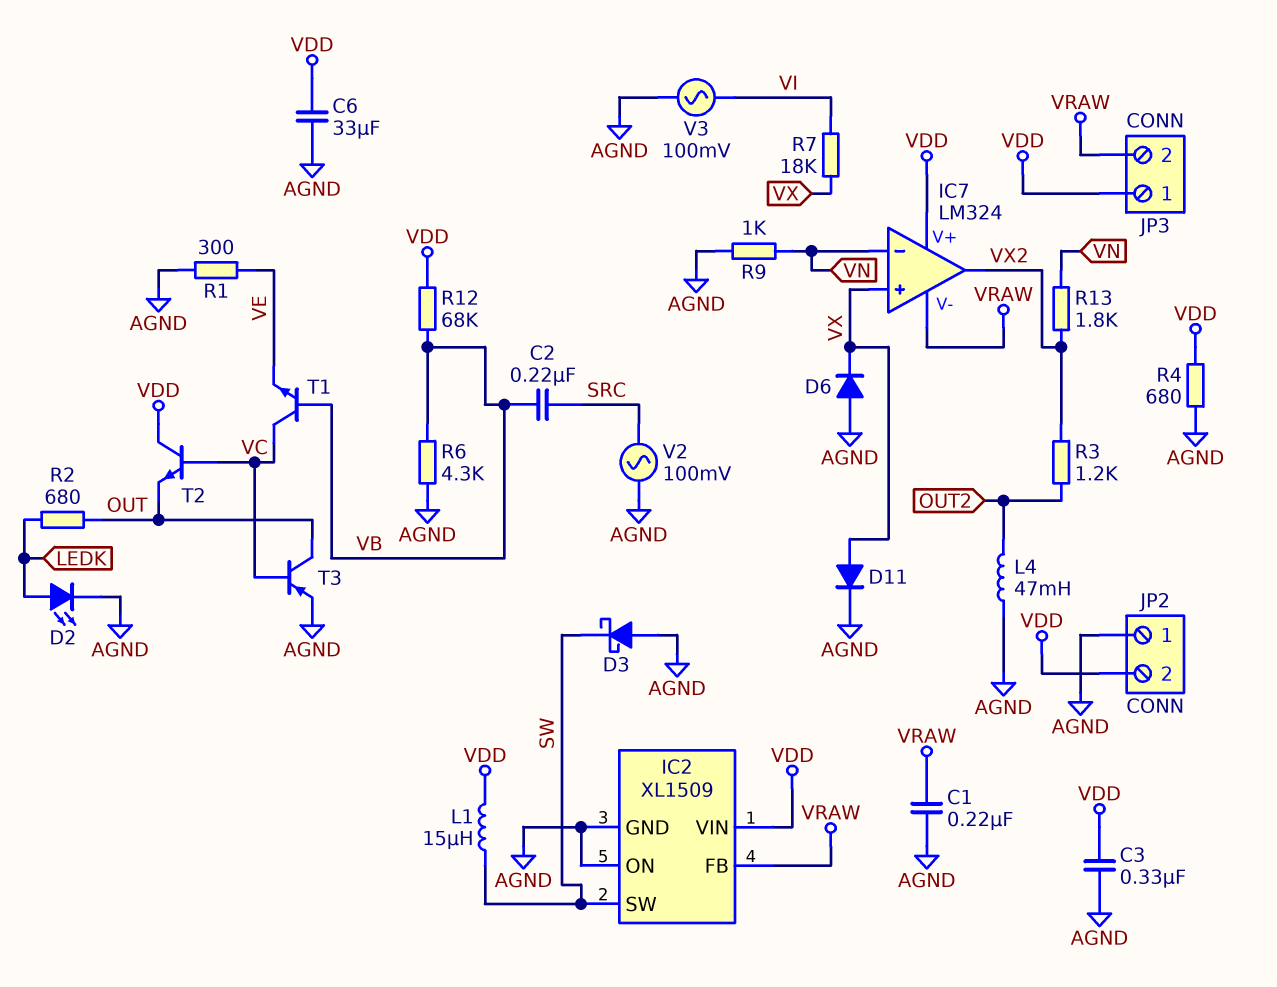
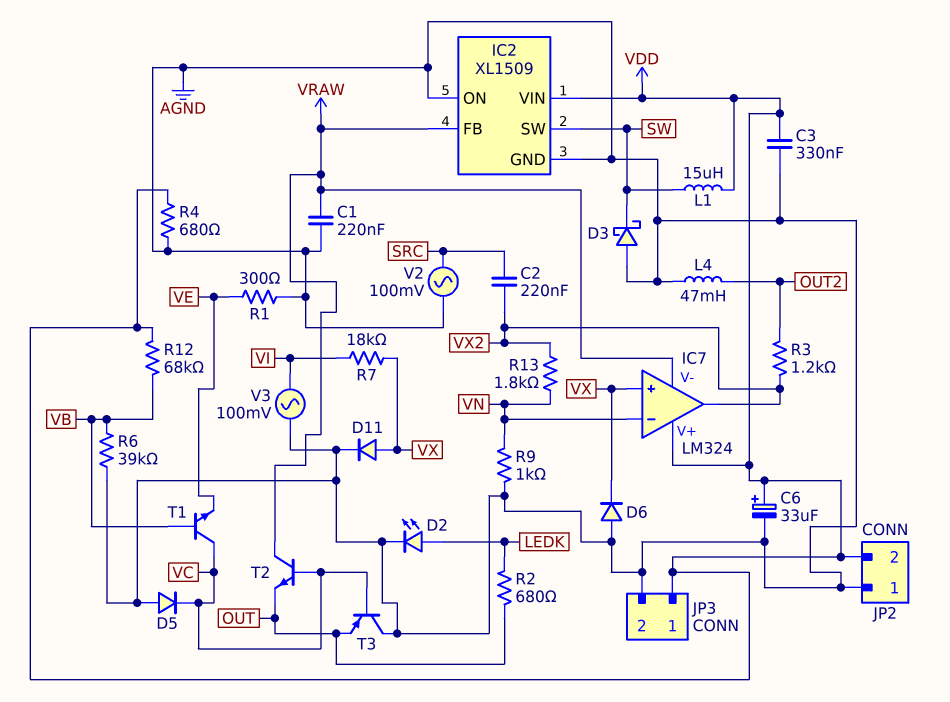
C2: 220nF (SRC, VB) -> 220nF (SRC, VX2)
C6: 33uF (AGND, VDD) -> 33uF (plus VDD, minus AGND)
D5: none -> diode (A AGND, K VC)
JP3 pin 2: VRAW -> AGND
R6: 4.3k (AGND, VB) -> 39k (AGND, VB)
T2: NPN (B VC, C VDD, E OUT) -> NPN (B VC, C VRAW, E OUT)
T3: PNP (B VC, C OUT, E AGND) -> PNP (B VC, C AGND, E OUT)

